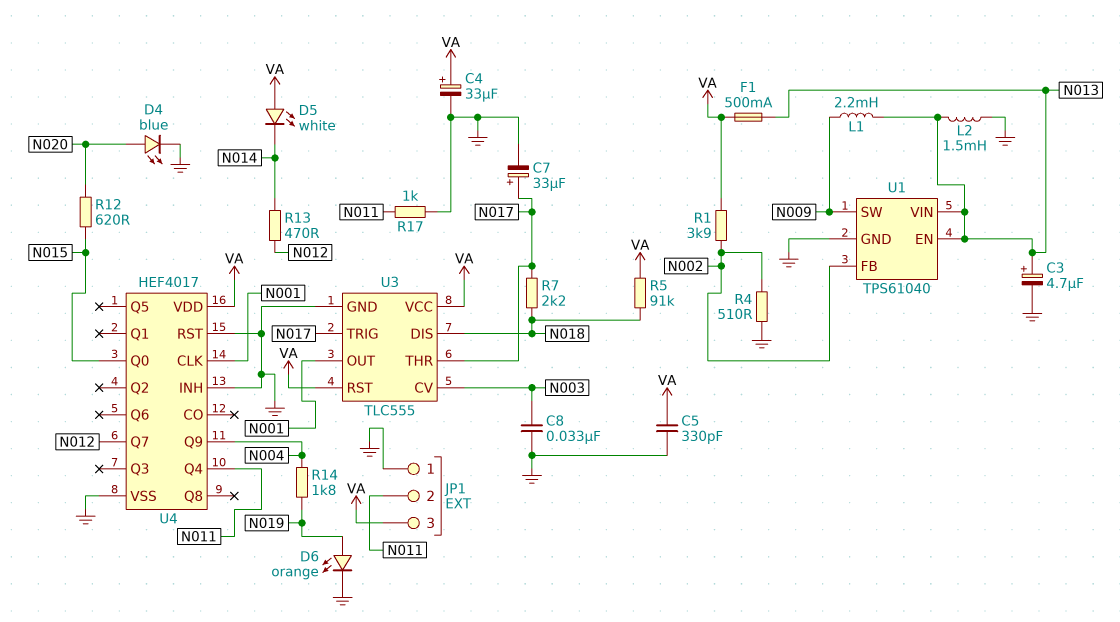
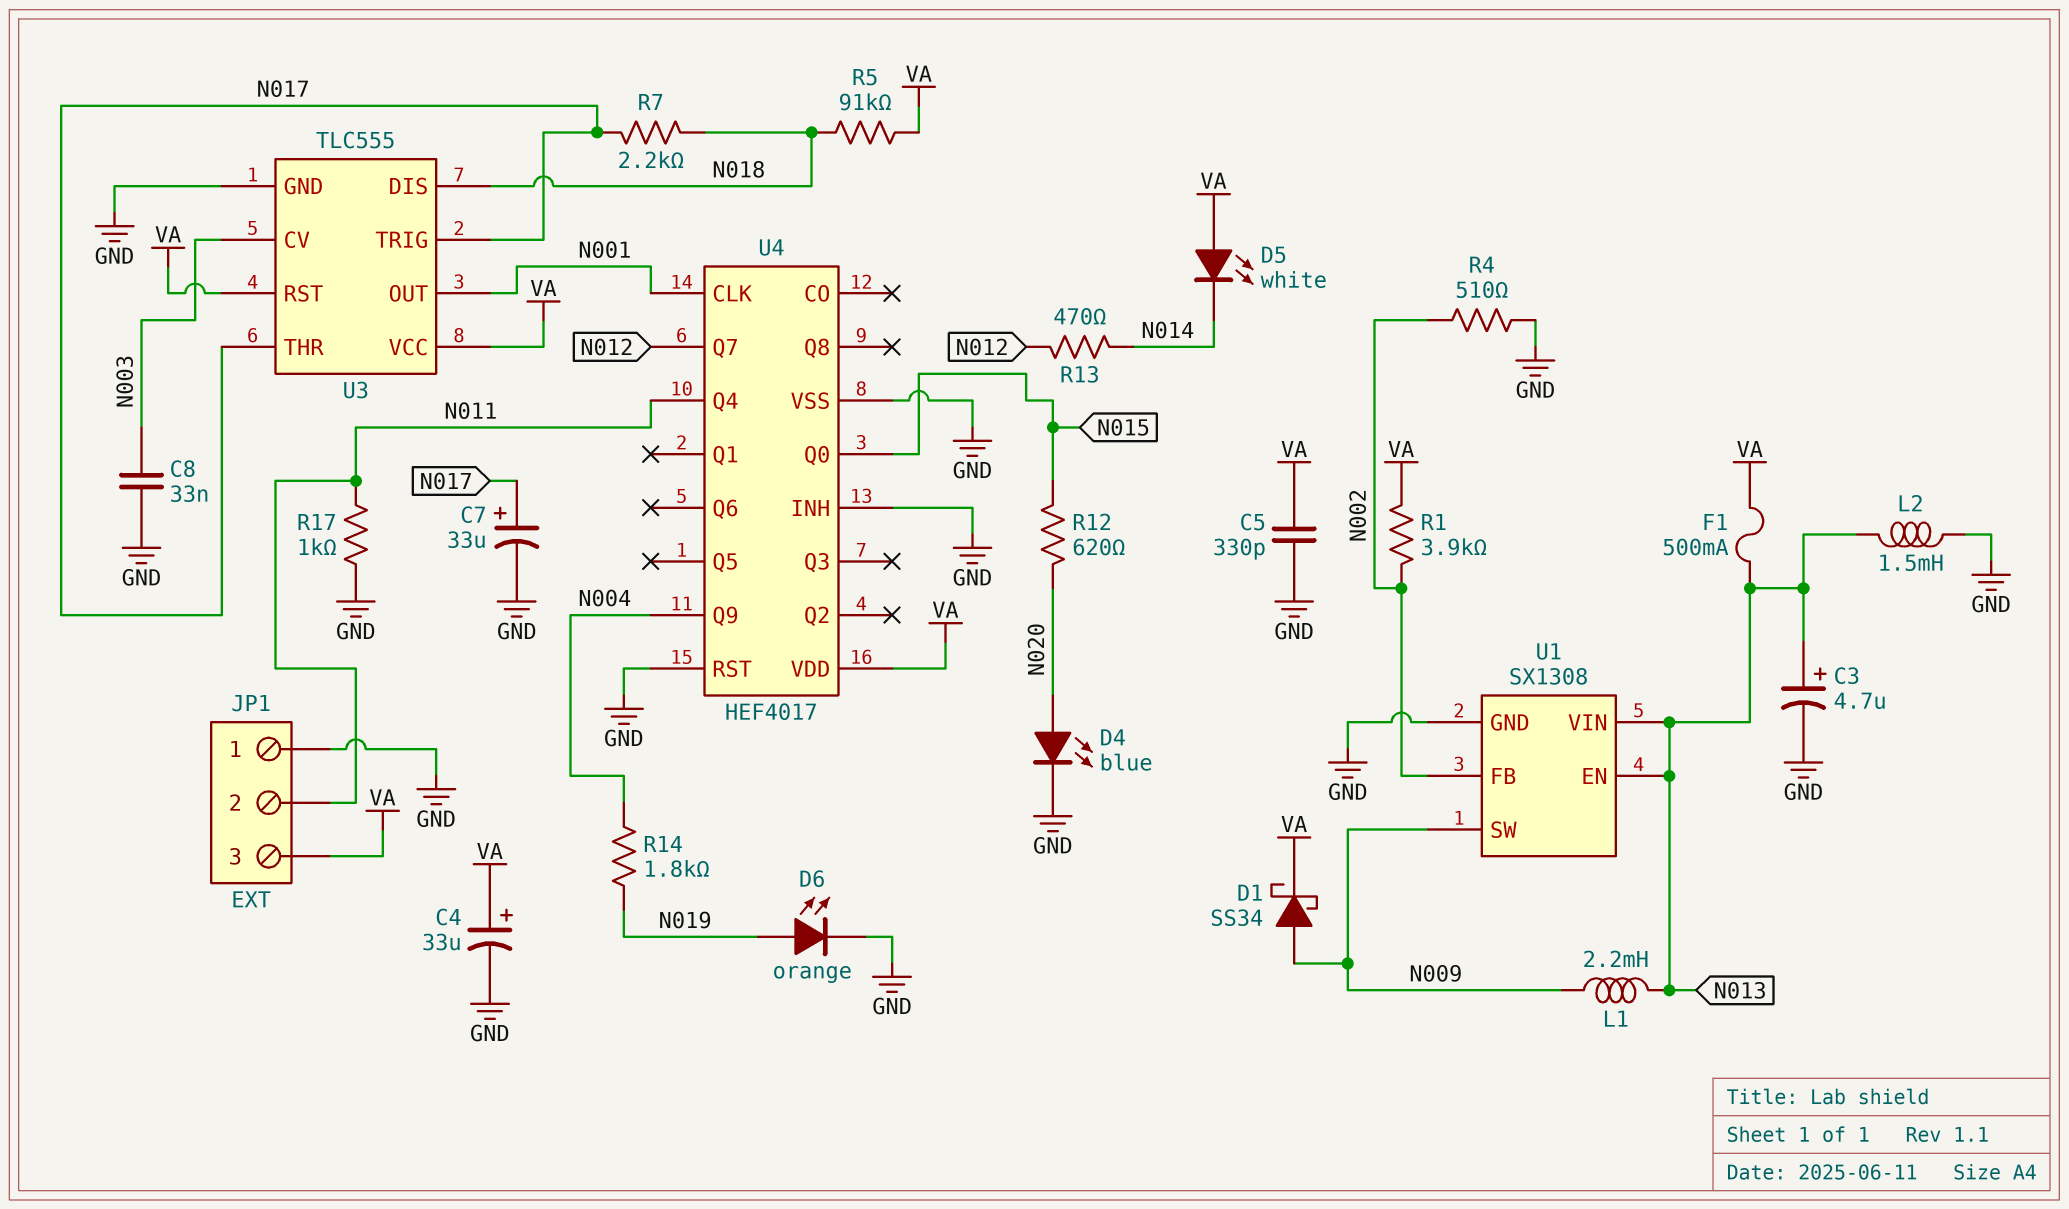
D1: none -> schottky SS34 (A N009, K VA)
U1: TPS61040 -> SX1308

